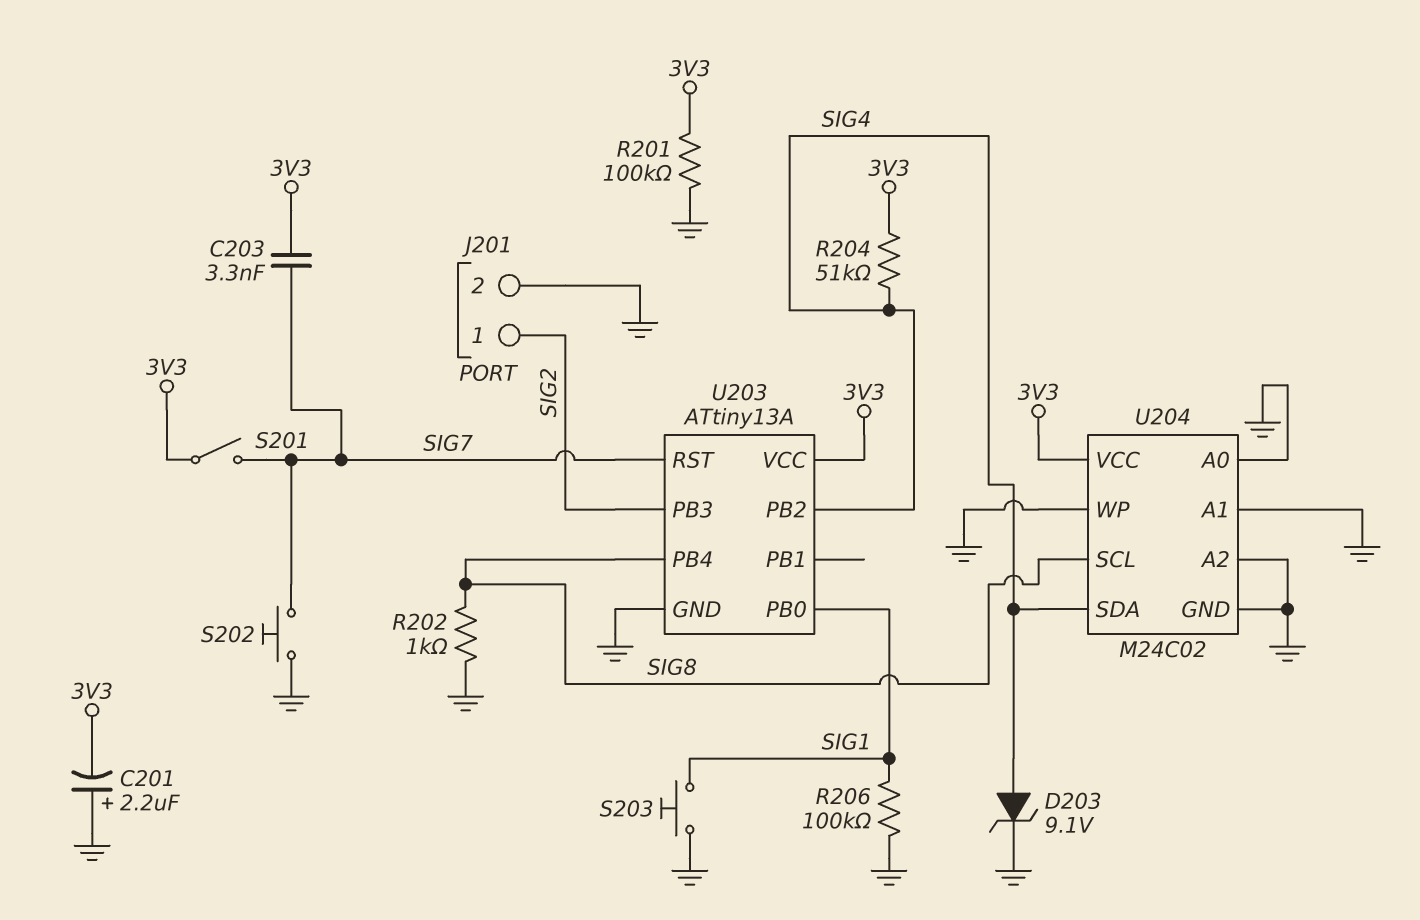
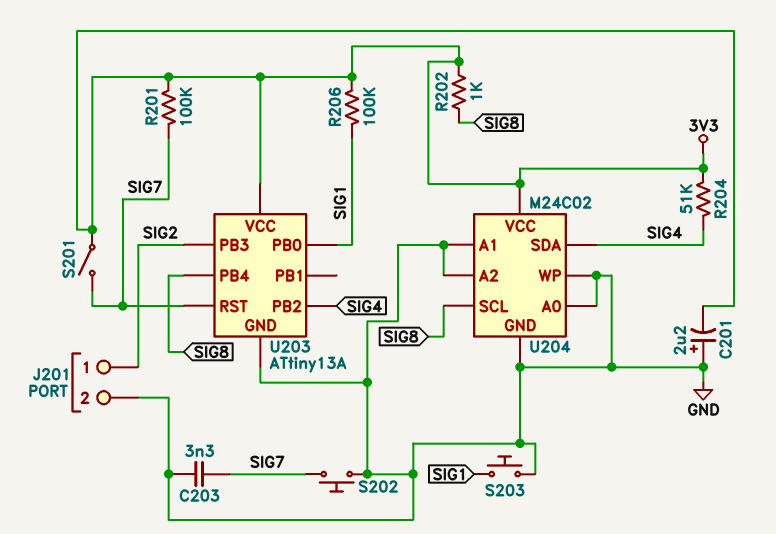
C203: 3.3nF (3V3, SIG7) -> 3.3nF (GND, SIG7)
D203: zener 9.1V (A SIG4, K GND) -> none
R201: 100k (3V3, GND) -> 100k (3V3, SIG7)
R202: 1k (GND, SIG8) -> 1k (3V3, SIG8)
R206: 100k (GND, SIG1) -> 100k (3V3, SIG1)

